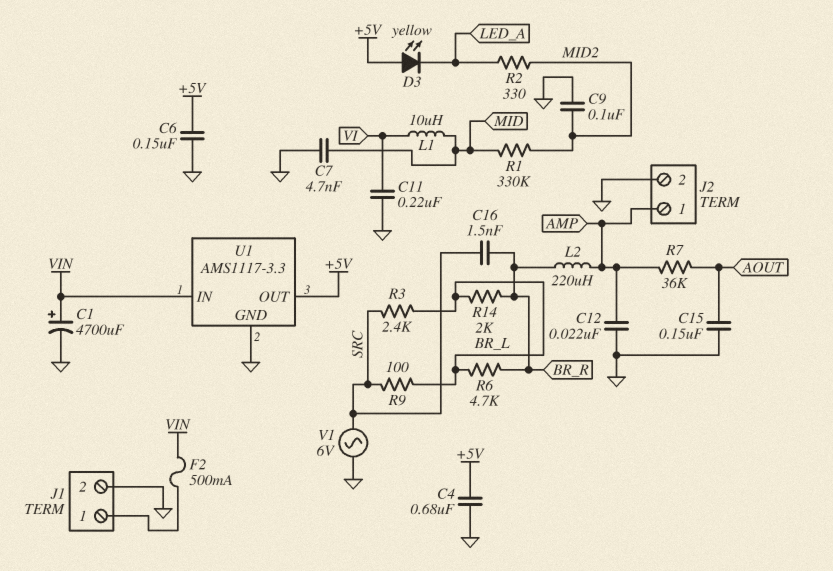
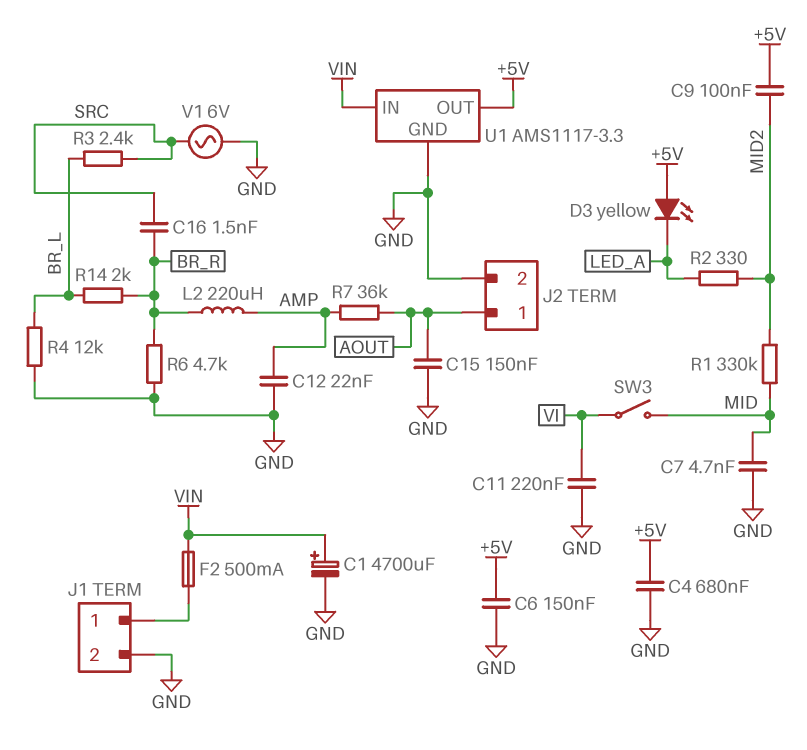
C9: 100nF (GND, MID2) -> 100nF (+5V, MID2)
J2 pin 1: AMP -> AOUT
L1: 10uH (MID, VI) -> none
R4: none -> 12k (BR_L, GND)
R6: 4.7k (BR_L, BR_R) -> 4.7k (BR_R, GND)
R9: 100 (BR_L, SRC) -> none
SW3: none -> switch (MID, VI)

